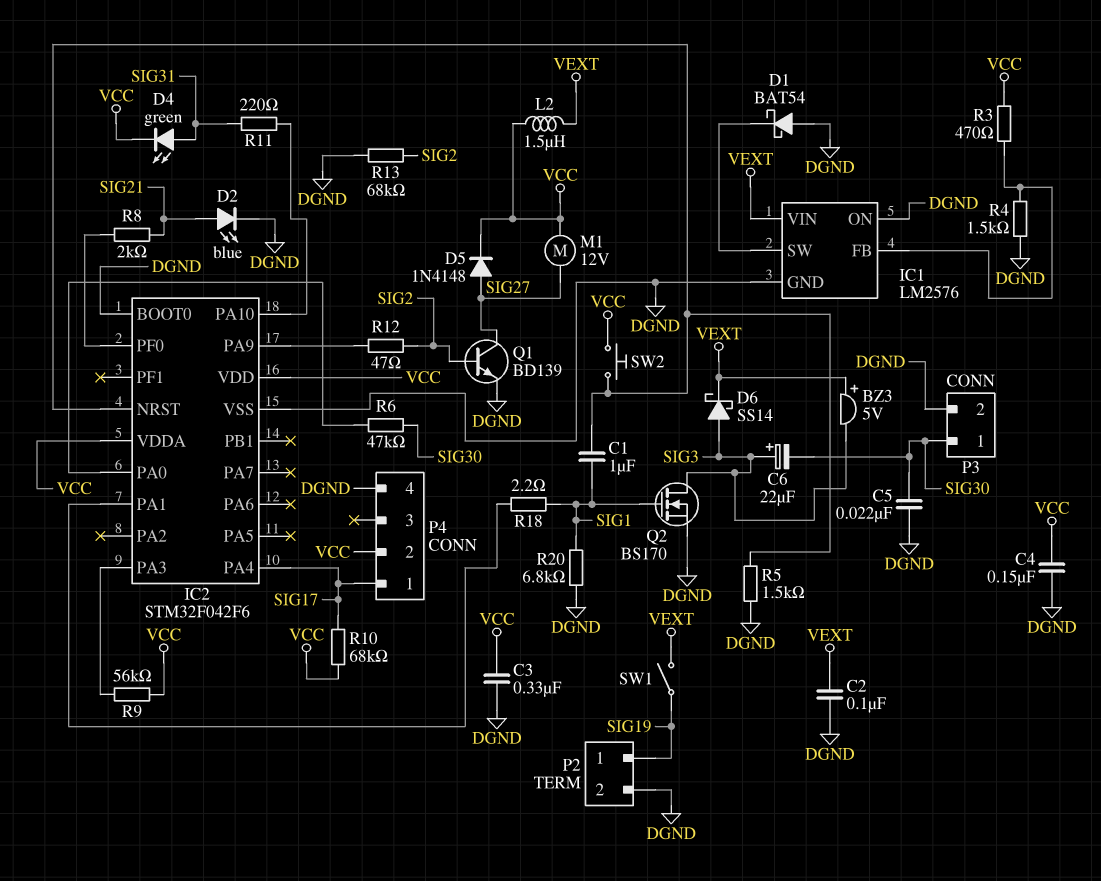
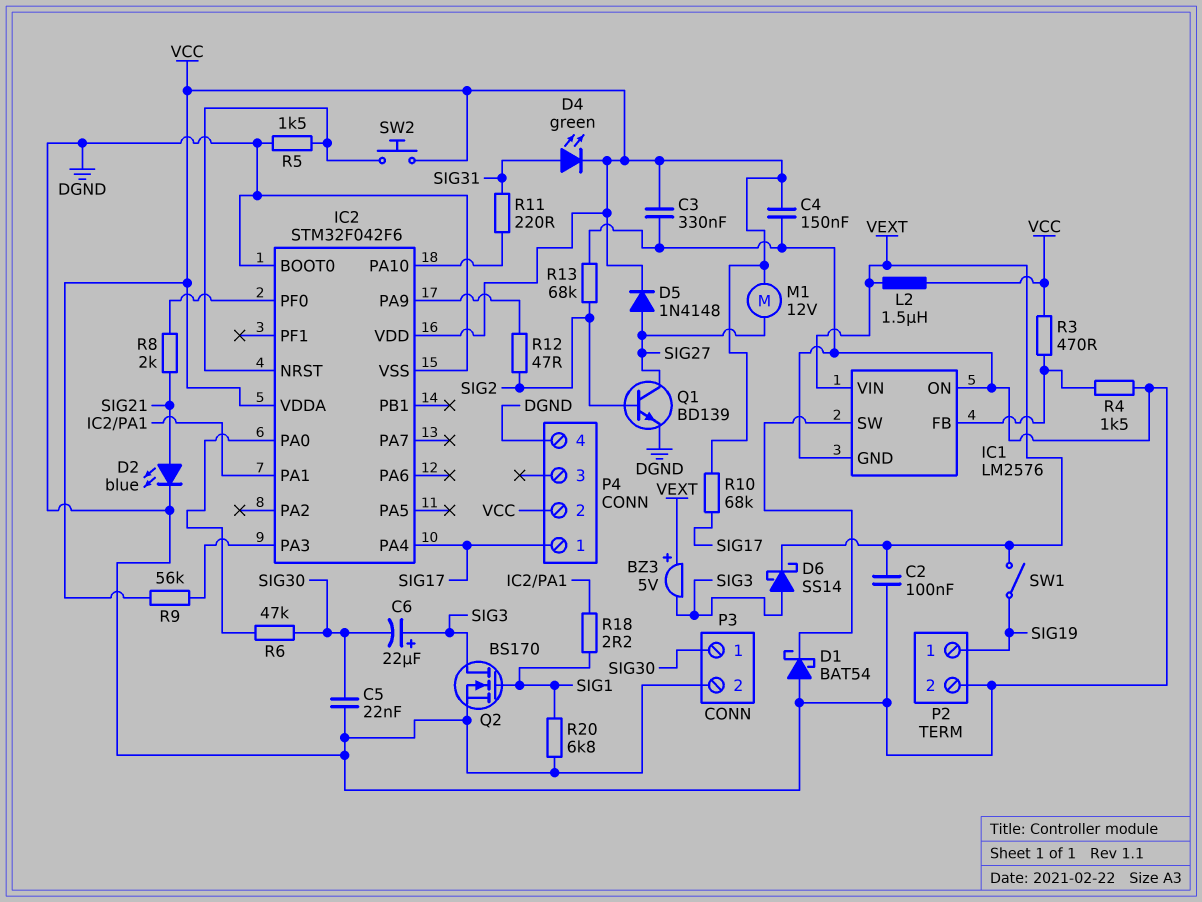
C1: 1uF (IC2/NRST, SIG1) -> none

